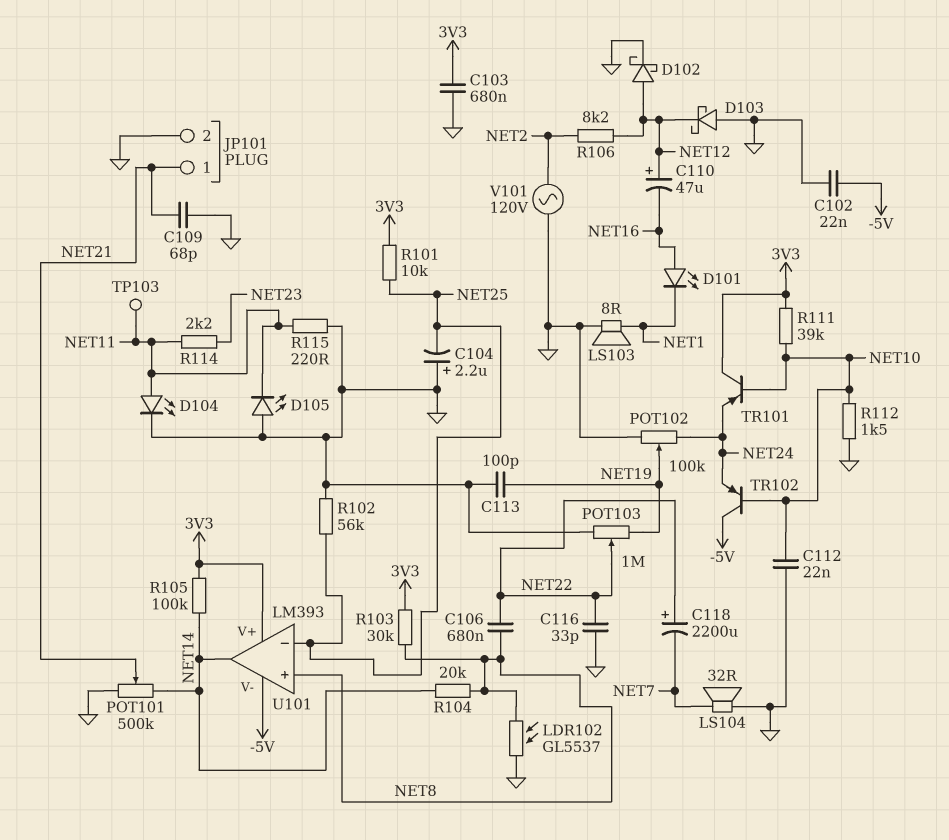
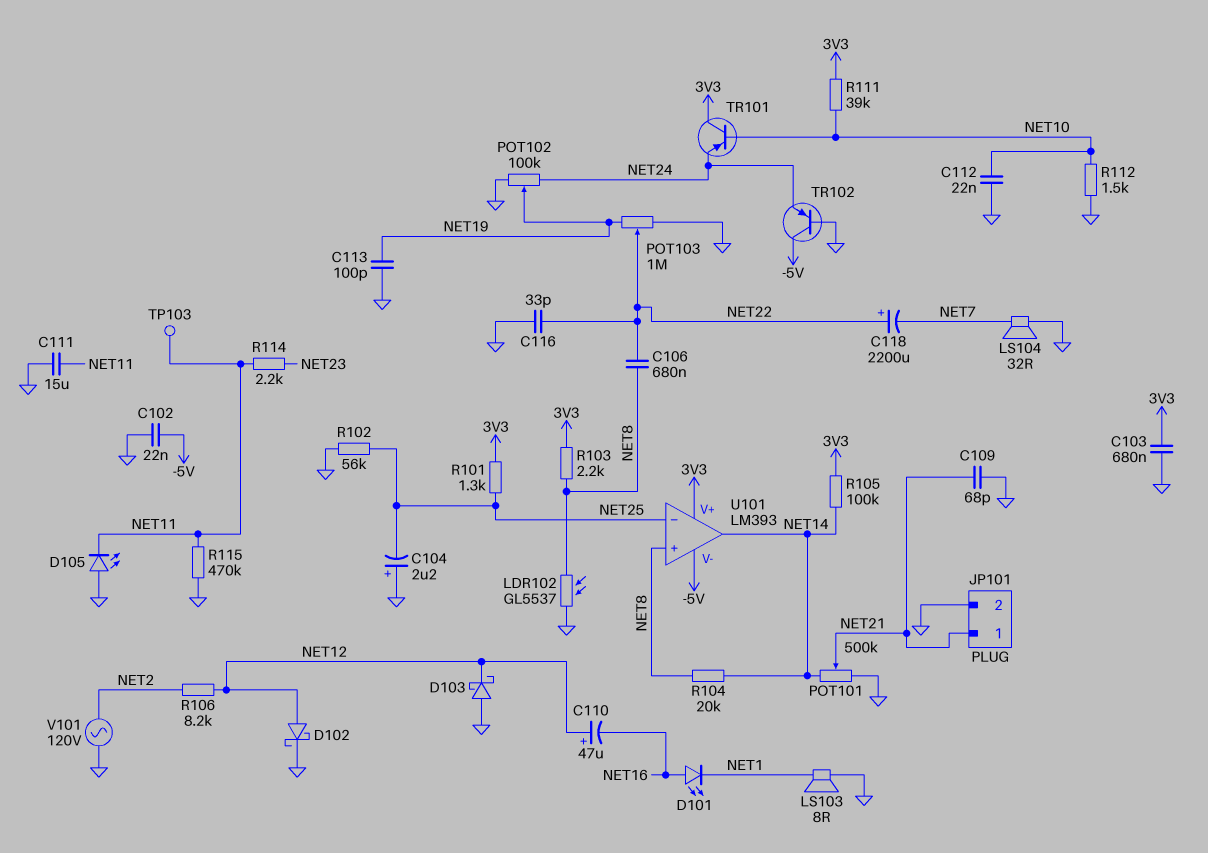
C111: none -> 15uF (GND, NET11)
D104: LED (A NET11, K GND) -> none
R101: 10k (3V3, NET25) -> 1.3k (3V3, NET25)
R103: 30k (3V3, NET8) -> 2.2k (3V3, NET8)
R115: 220 (GND, NET11) -> 470k (GND, NET11)
TR102: PNP (B NET10, C -5V, E NET24) -> PNP (B GND, C -5V, E NET24)

